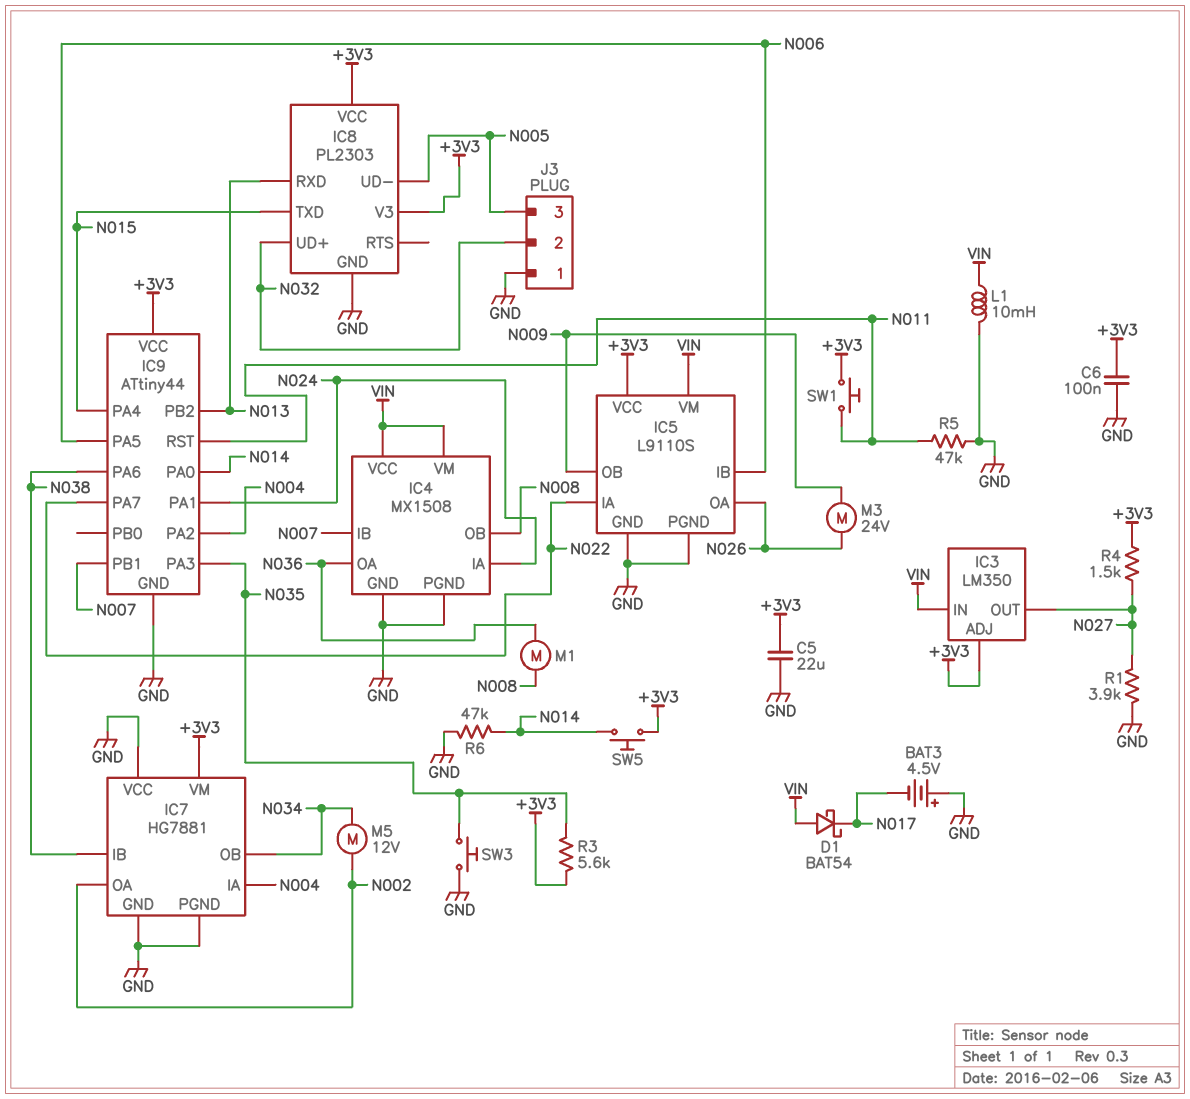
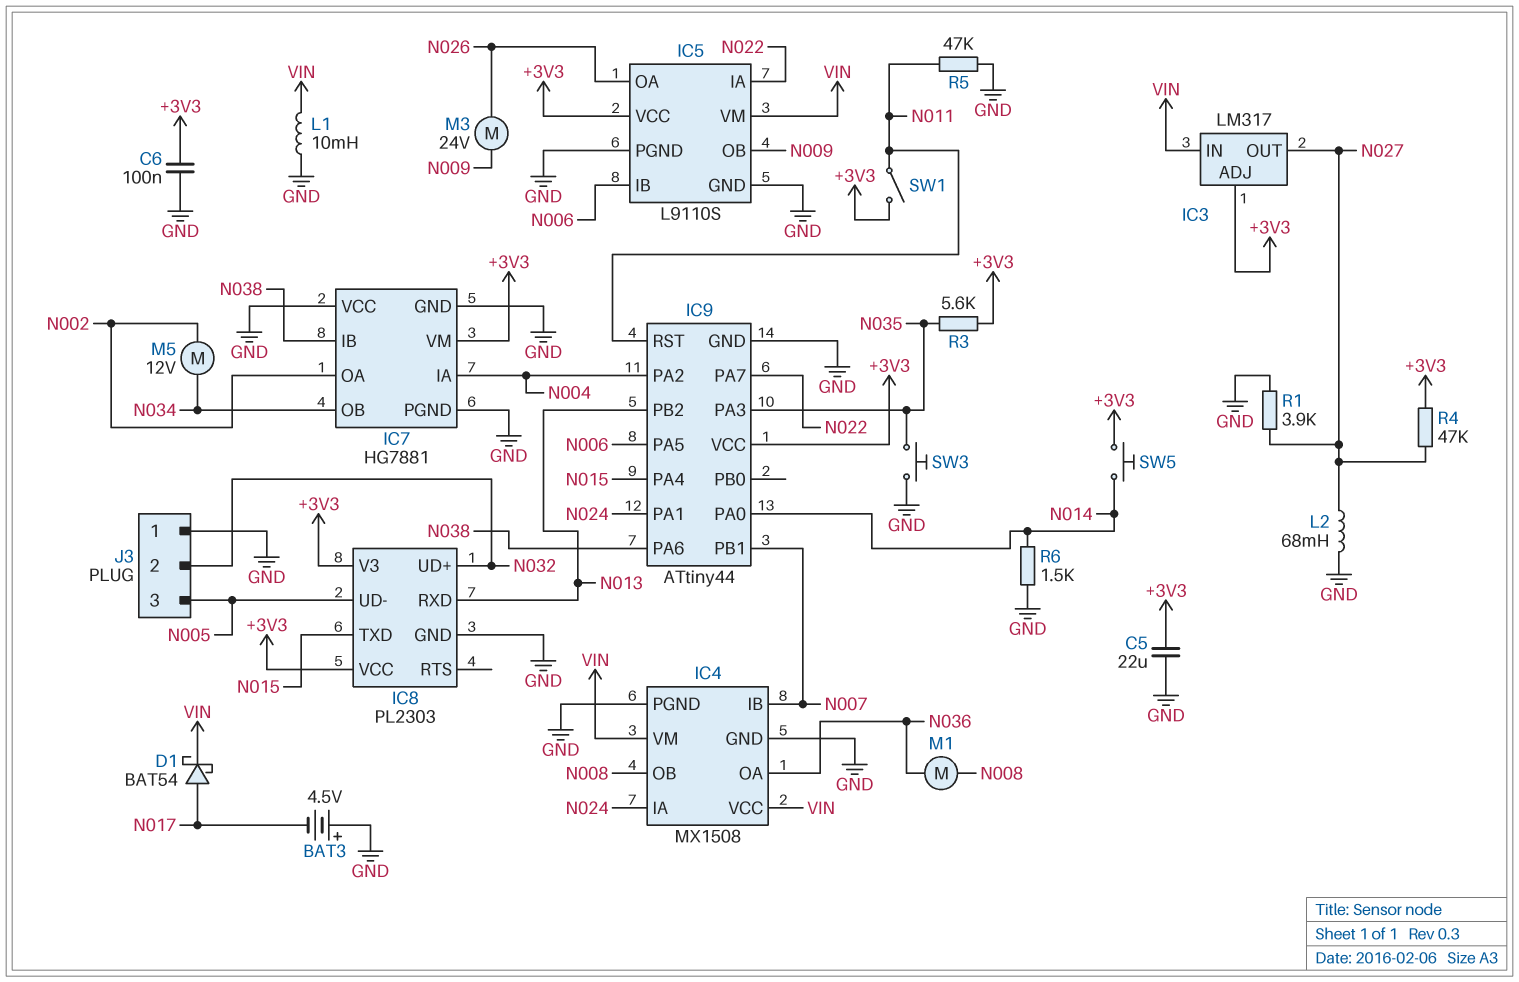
D1: schottky BAT54 (A VIN, K N017) -> schottky BAT54 (A N017, K VIN)
IC3: LM350 -> LM317
L2: none -> 68mH (GND, N027)
R4: 1.5k (+3V3, N027) -> 47k (+3V3, N027)
R6: 47k (GND, N014) -> 1.5k (GND, N014)
SW1: button (+3V3, N011) -> switch (+3V3, N011)

